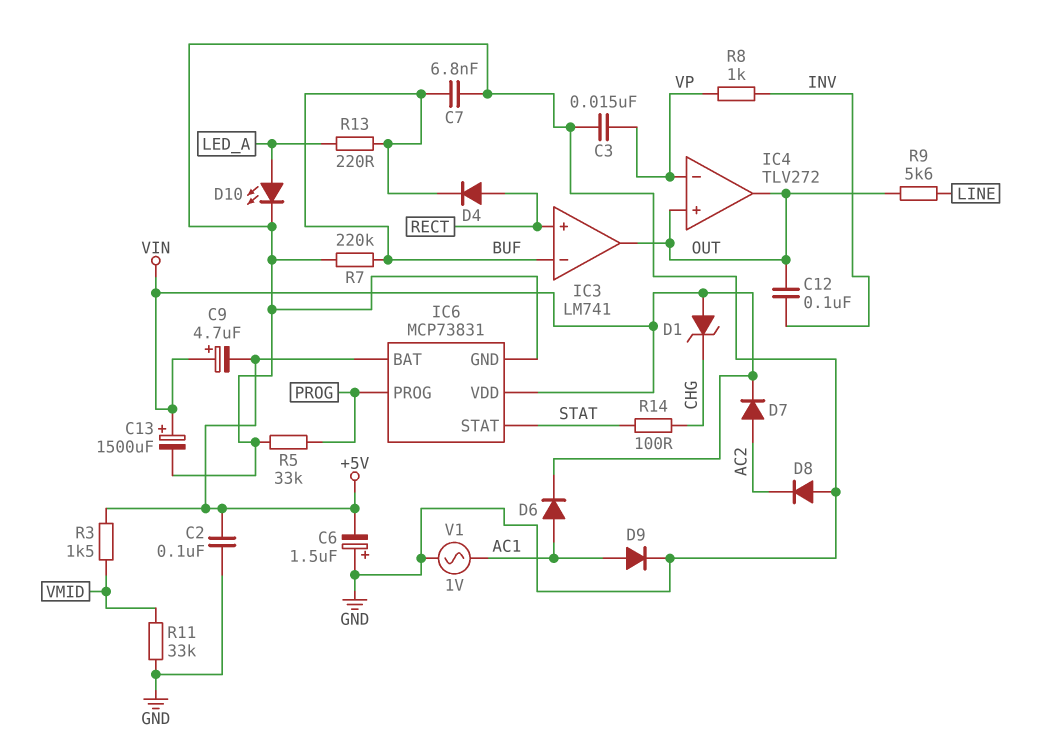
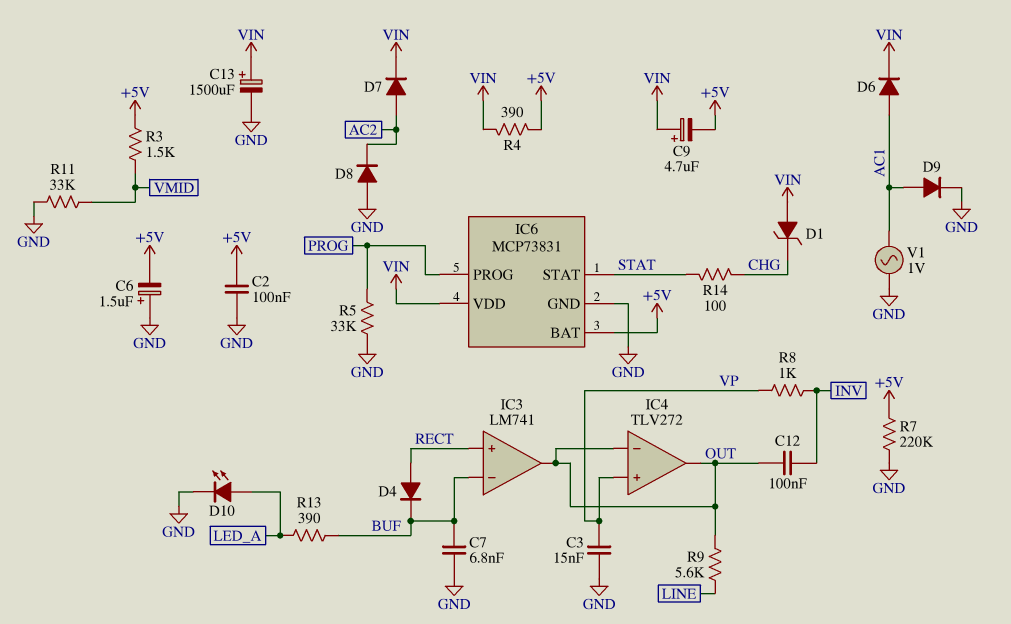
IC4 pin in+: OUT -> VP
IC4 pin in-: VP -> OUT
R4: none -> 390 (+5V, VIN)
R7: 220k (BUF, GND) -> 220k (+5V, GND)
R13: 220 (BUF, LED_A) -> 390 (BUF, LED_A)

